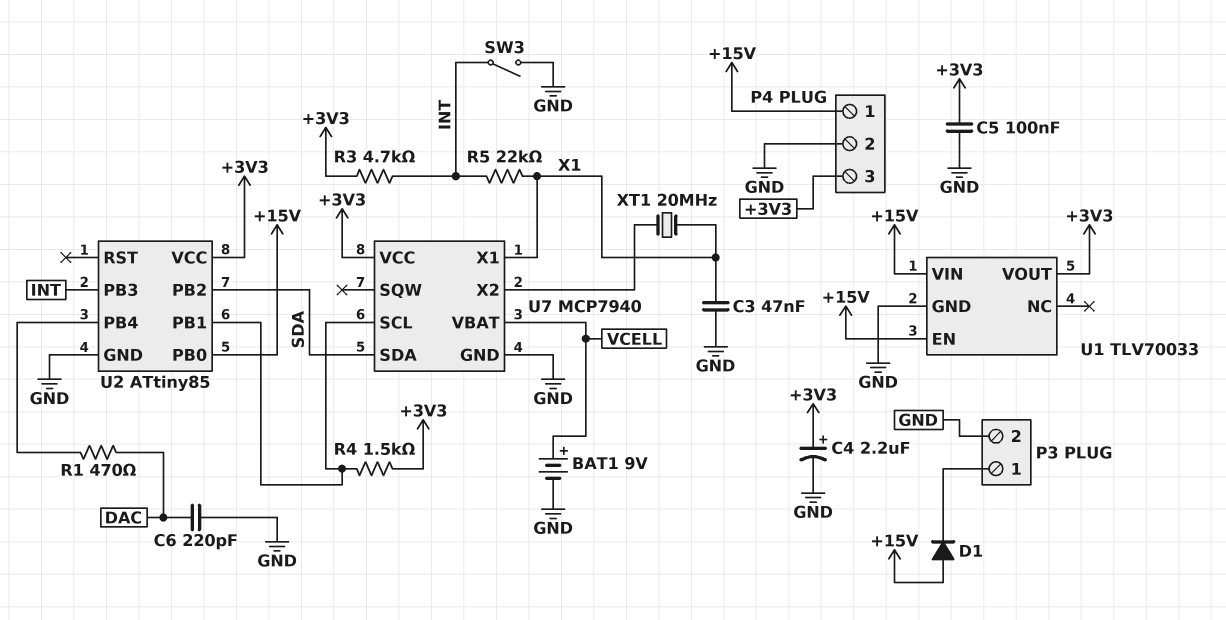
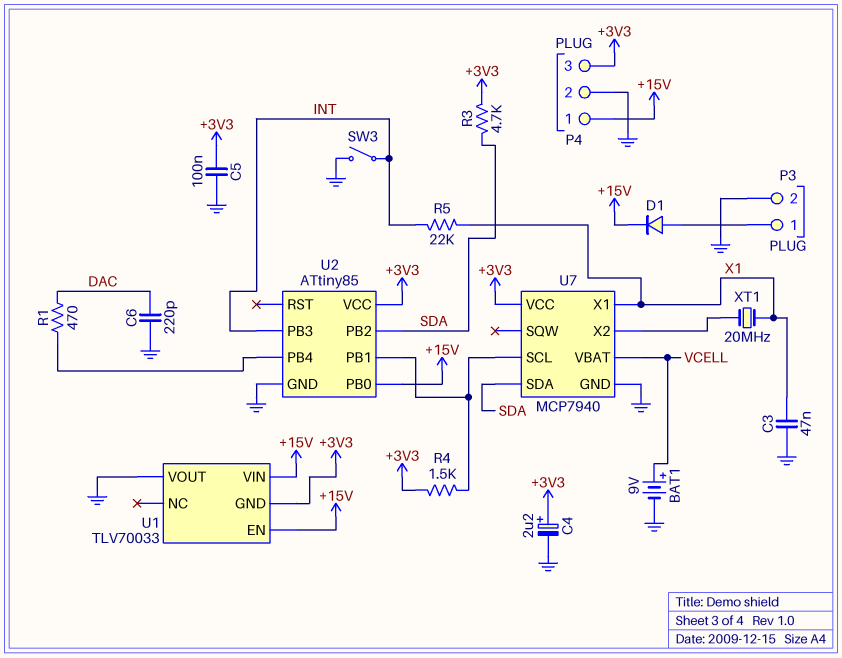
D1: diode (A +15V, K P3/1) -> diode (A P3/1, K +15V)
R3: 4.7k (+3V3, INT) -> 4.7k (+3V3, SDA)
U1 pin GND: GND -> +3V3
U1 pin VOUT: +3V3 -> GND

